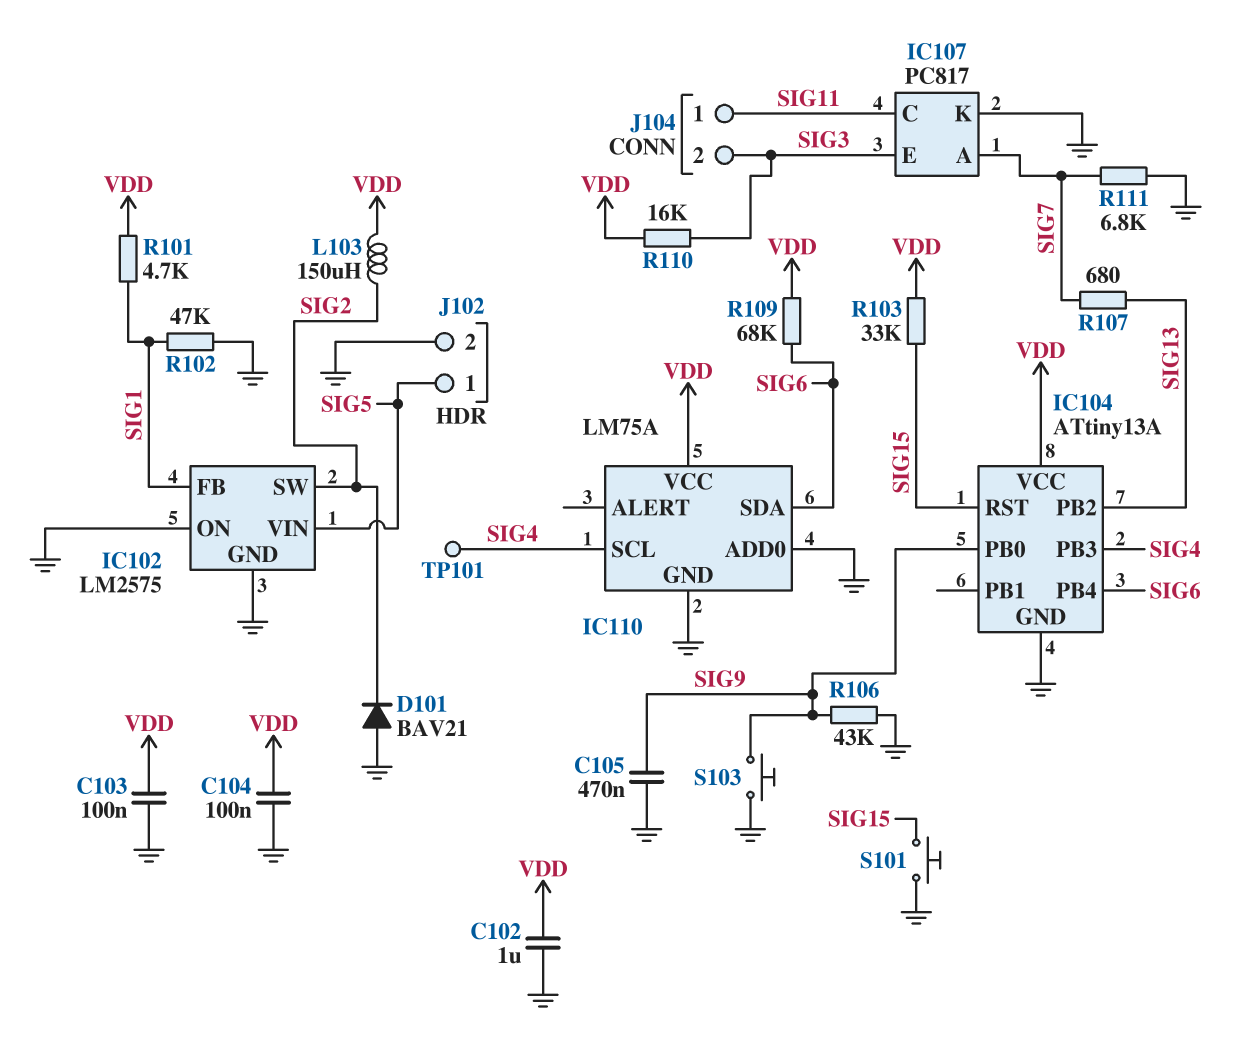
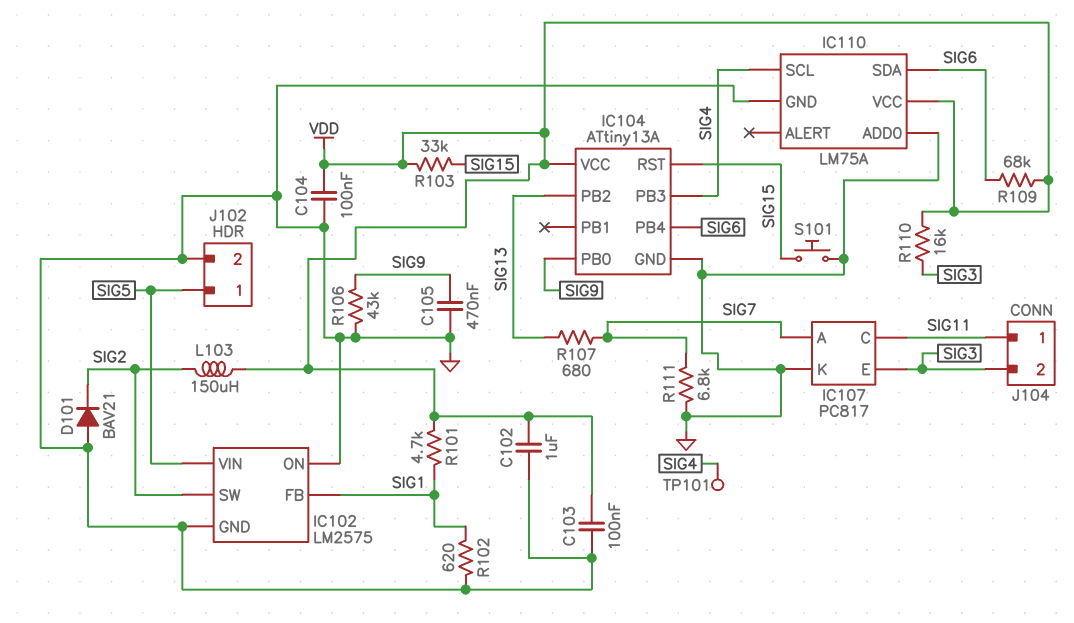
R102: 47k (GND, SIG1) -> 620 (GND, SIG1)
S103: button (GND, SIG9) -> none

